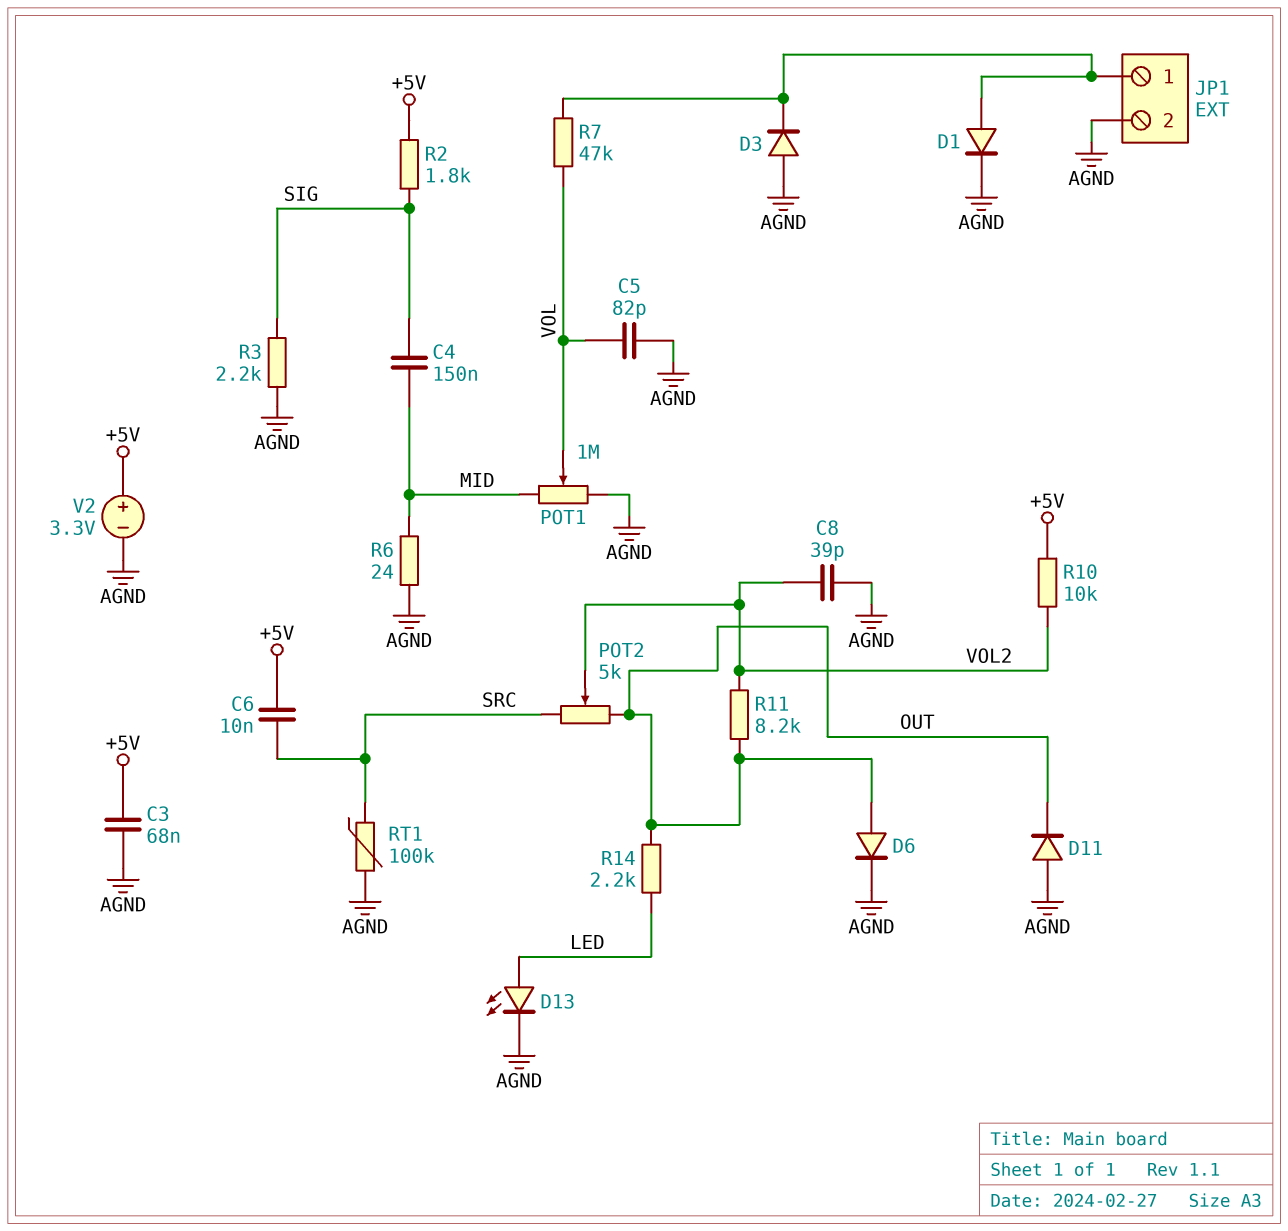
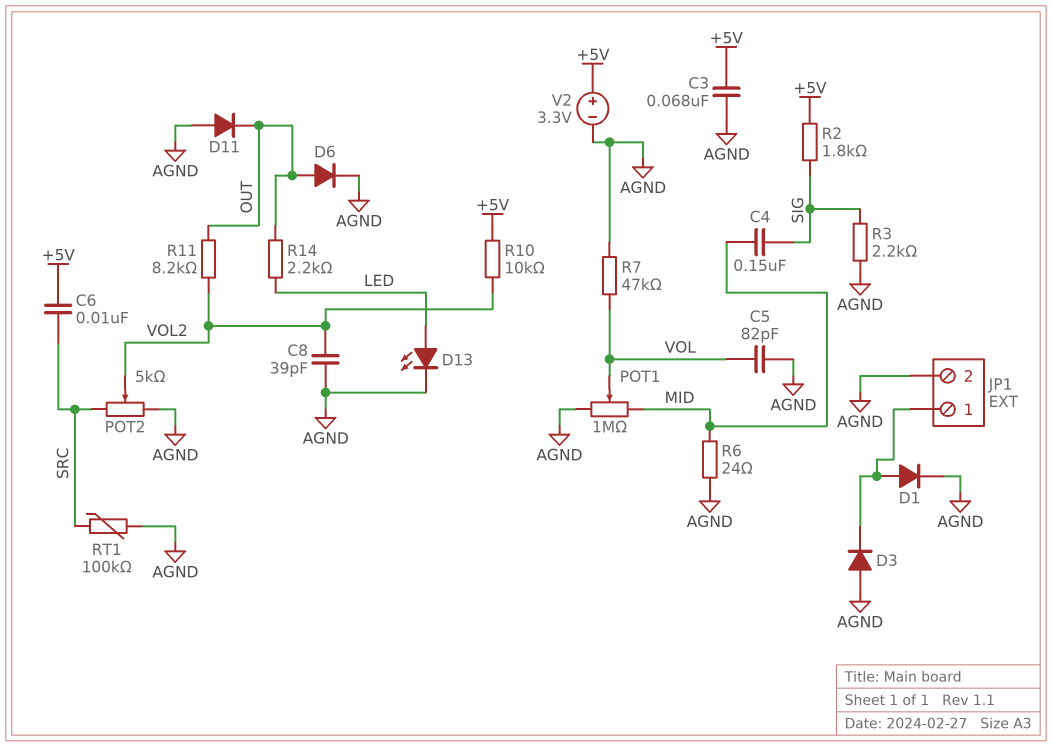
POT2: 5k (OUT, SRC, wiper VOL2) -> 5k (AGND, SRC, wiper VOL2)
R7: 47k (JP1/1, VOL) -> 47k (AGND, VOL)

